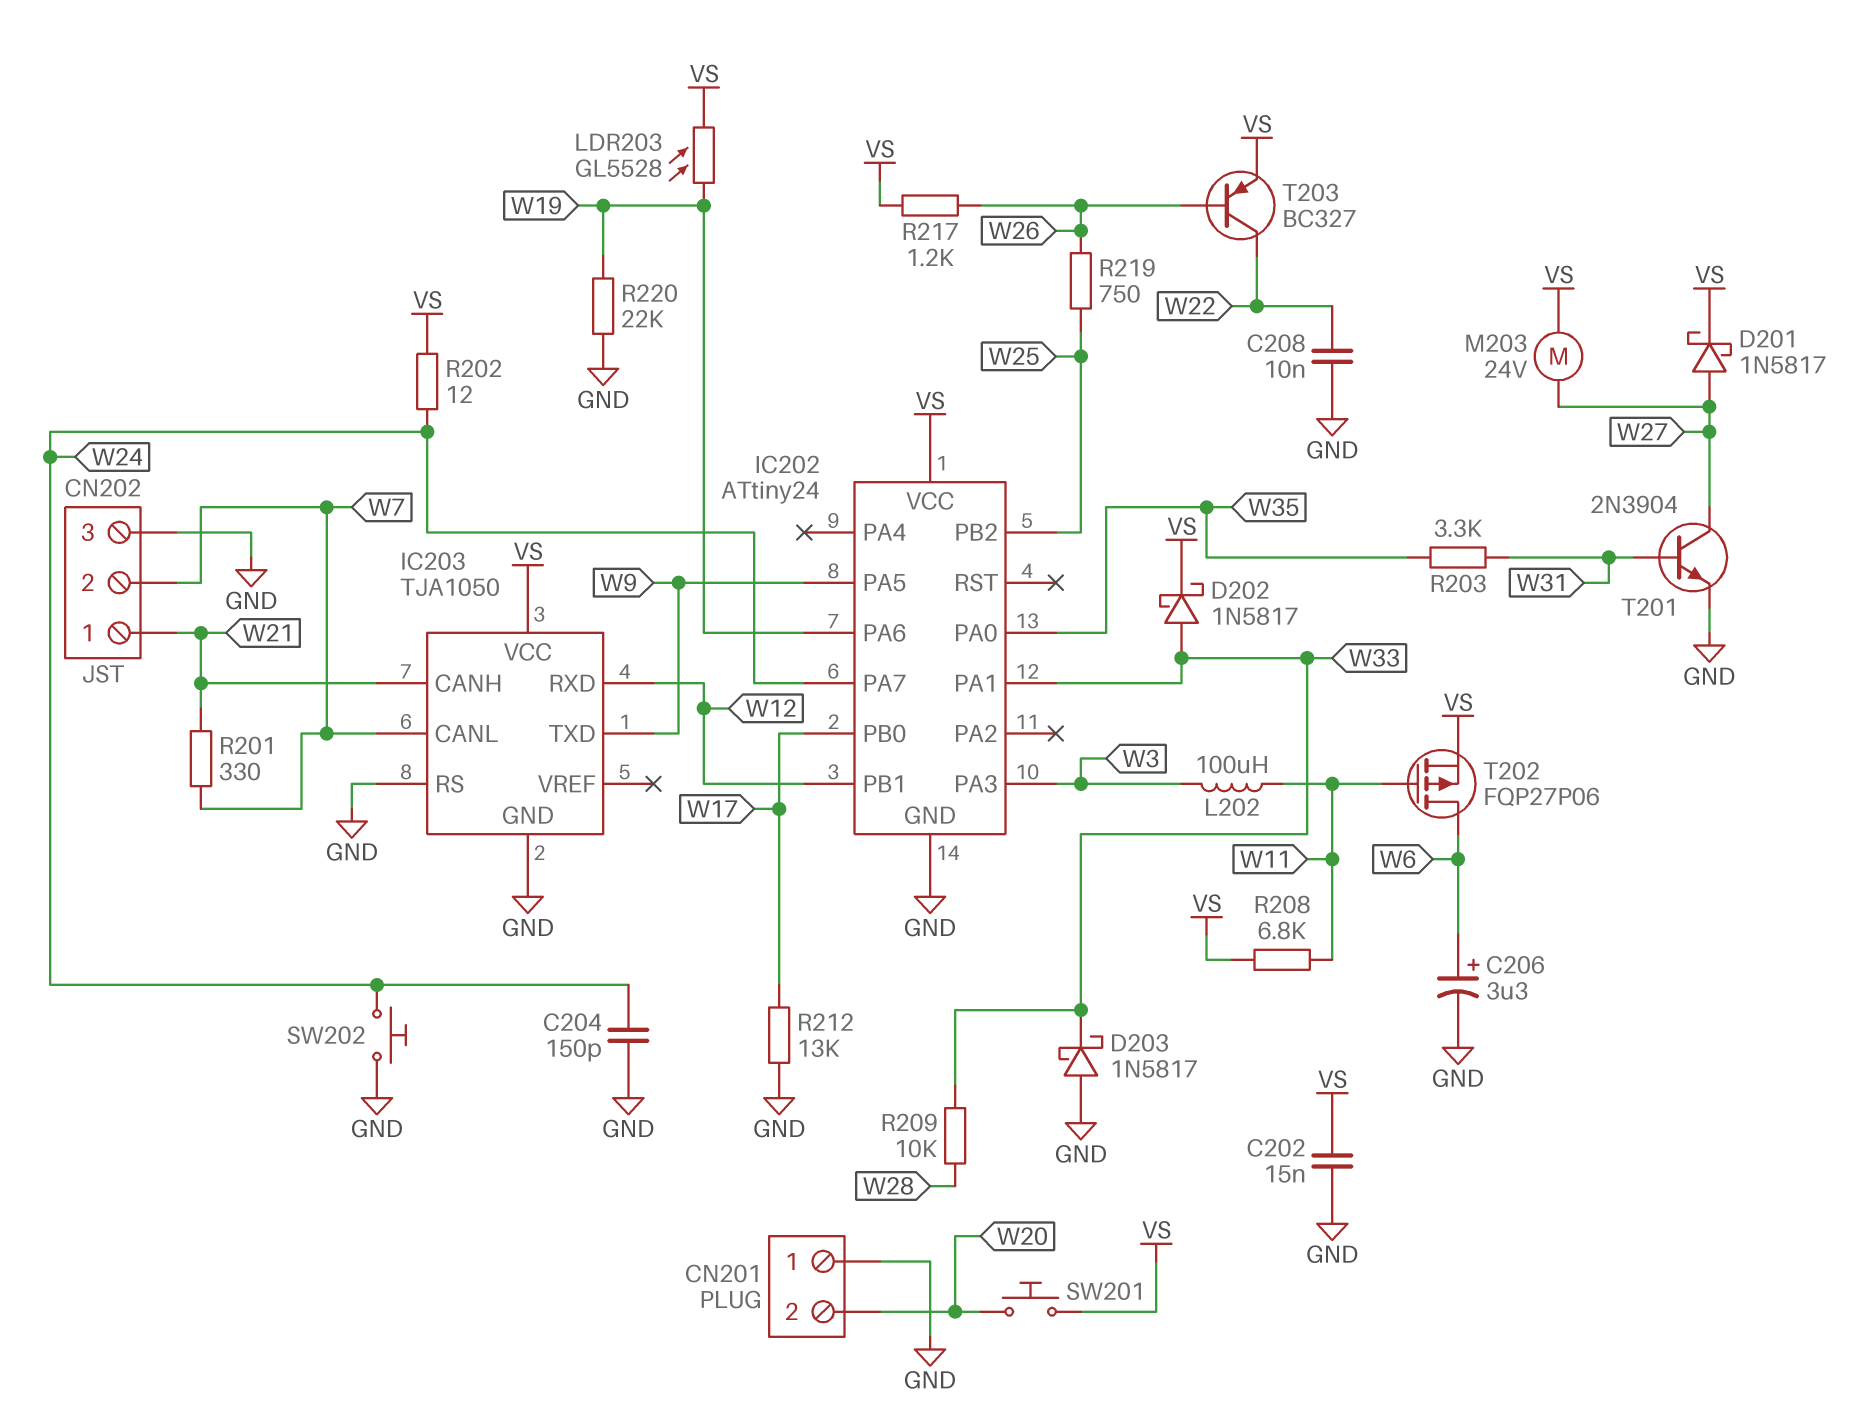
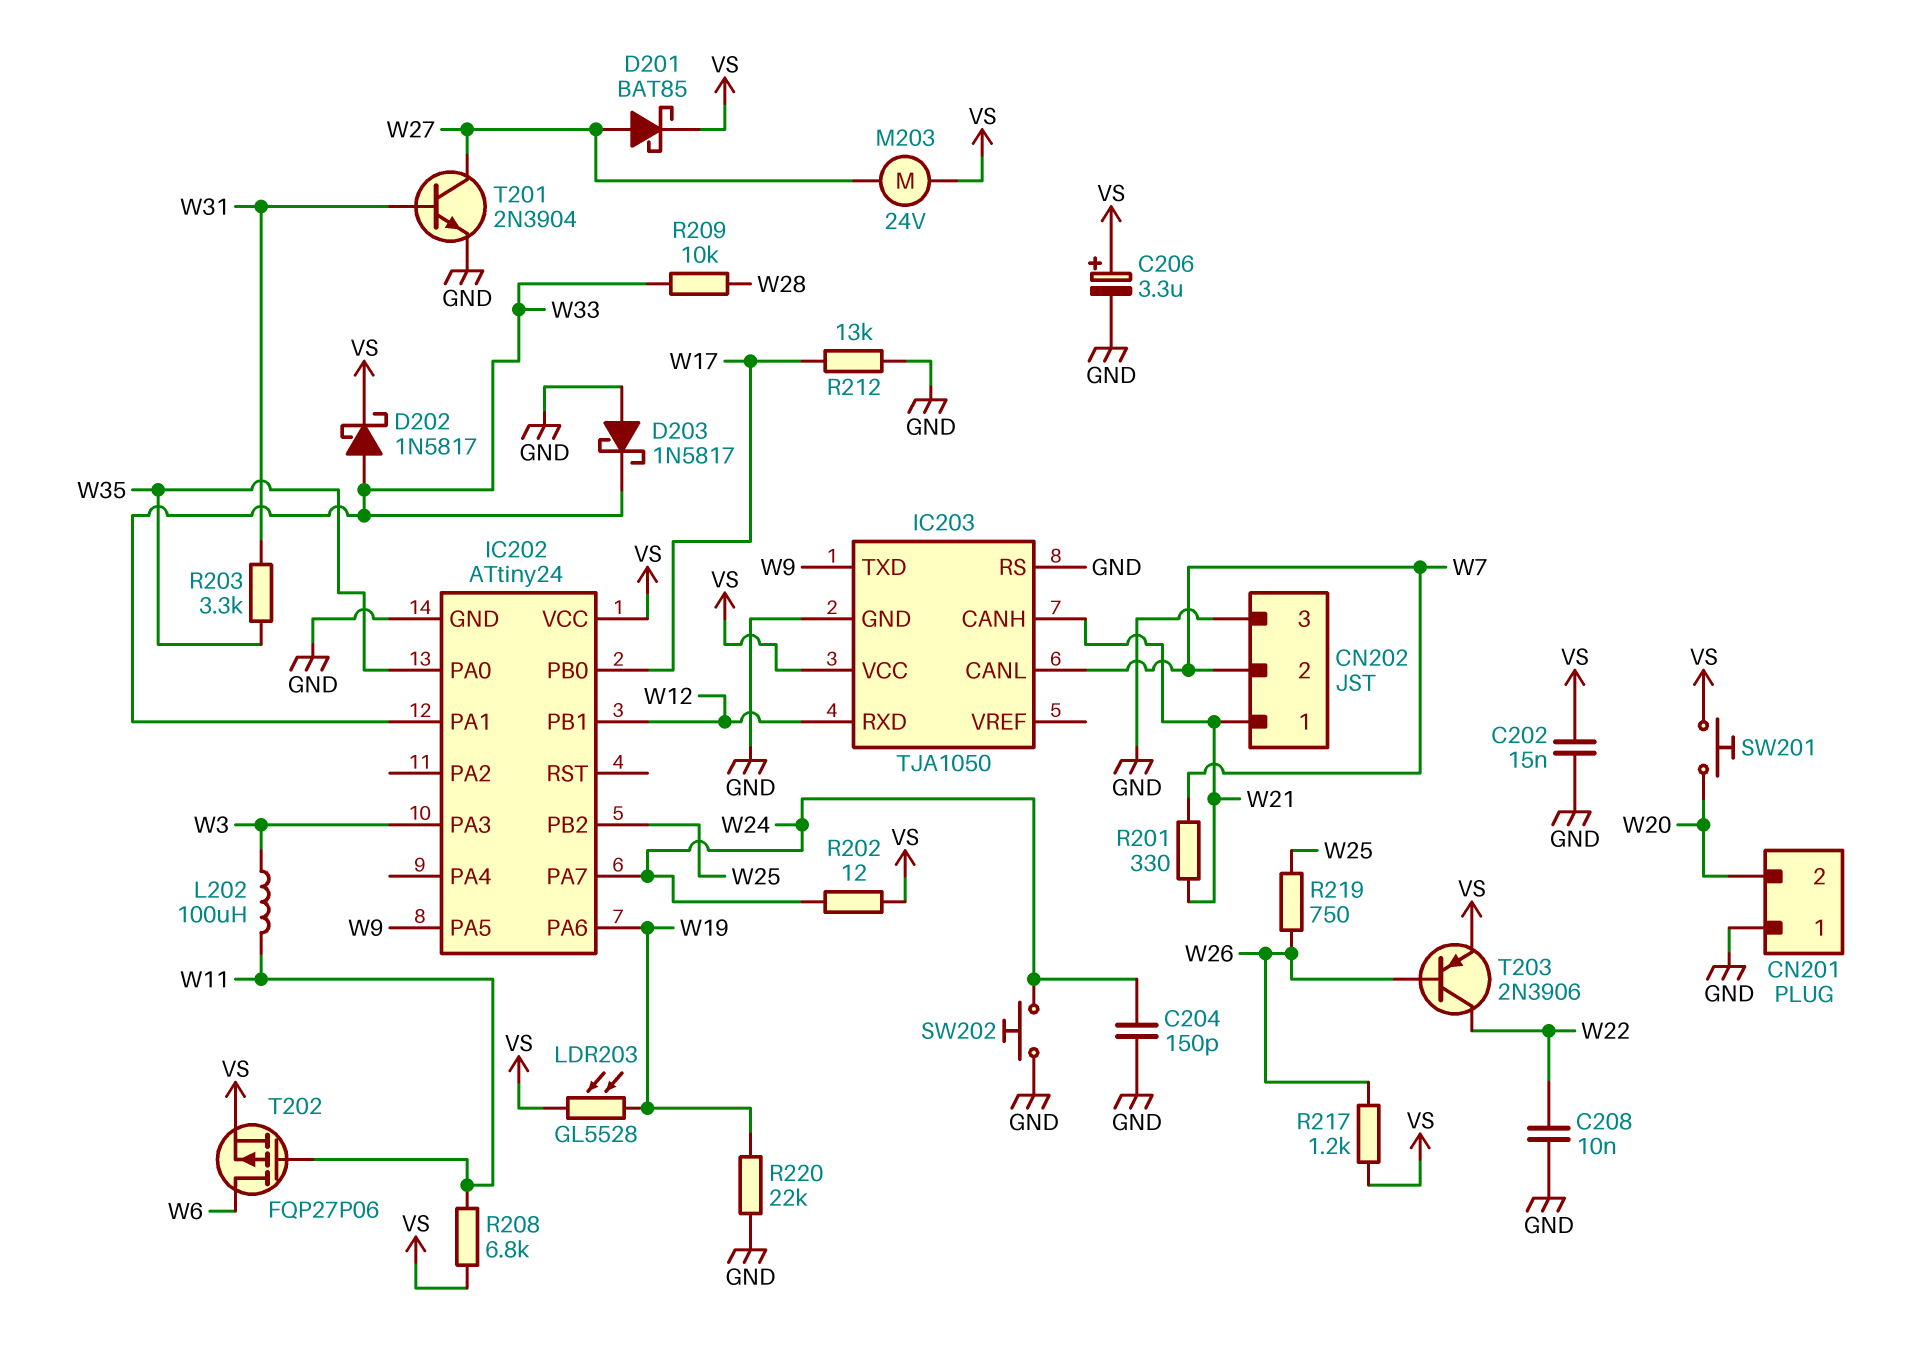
C206: 3.3uF (plus W6, minus GND) -> 3.3uF (plus VS, minus GND)
D201: schottky 1N5817 (A W27, K VS) -> schottky BAT85 (A W27, K VS)
T203: PNP BC327 (B W26, C W22, E VS) -> PNP 2N3906 (B W26, C W22, E VS)

